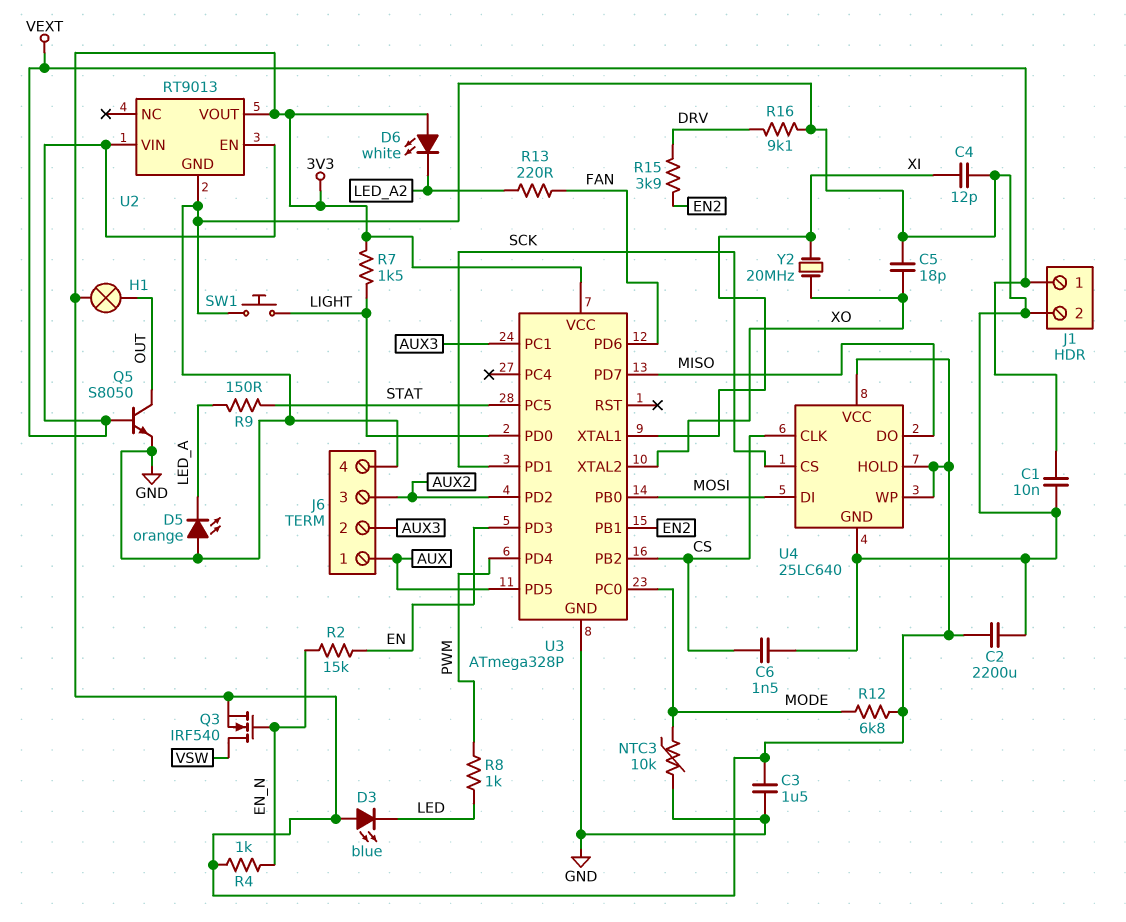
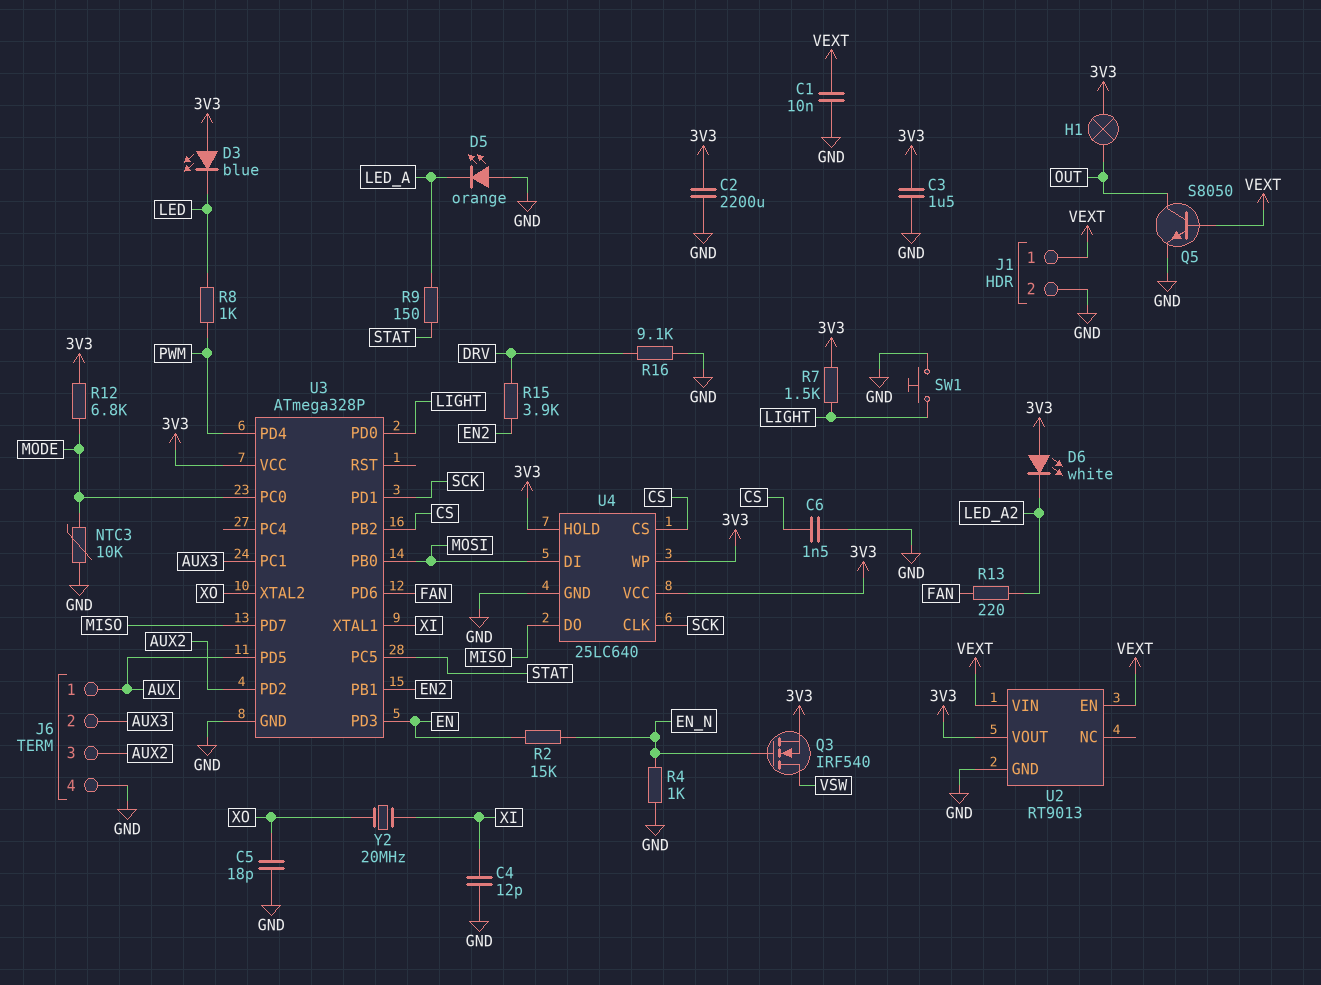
R4: 1k (3V3, EN_N) -> 1k (EN_N, GND)
U4 pin CLK: CS -> SCK
U4 pin CS: SCK -> CS

